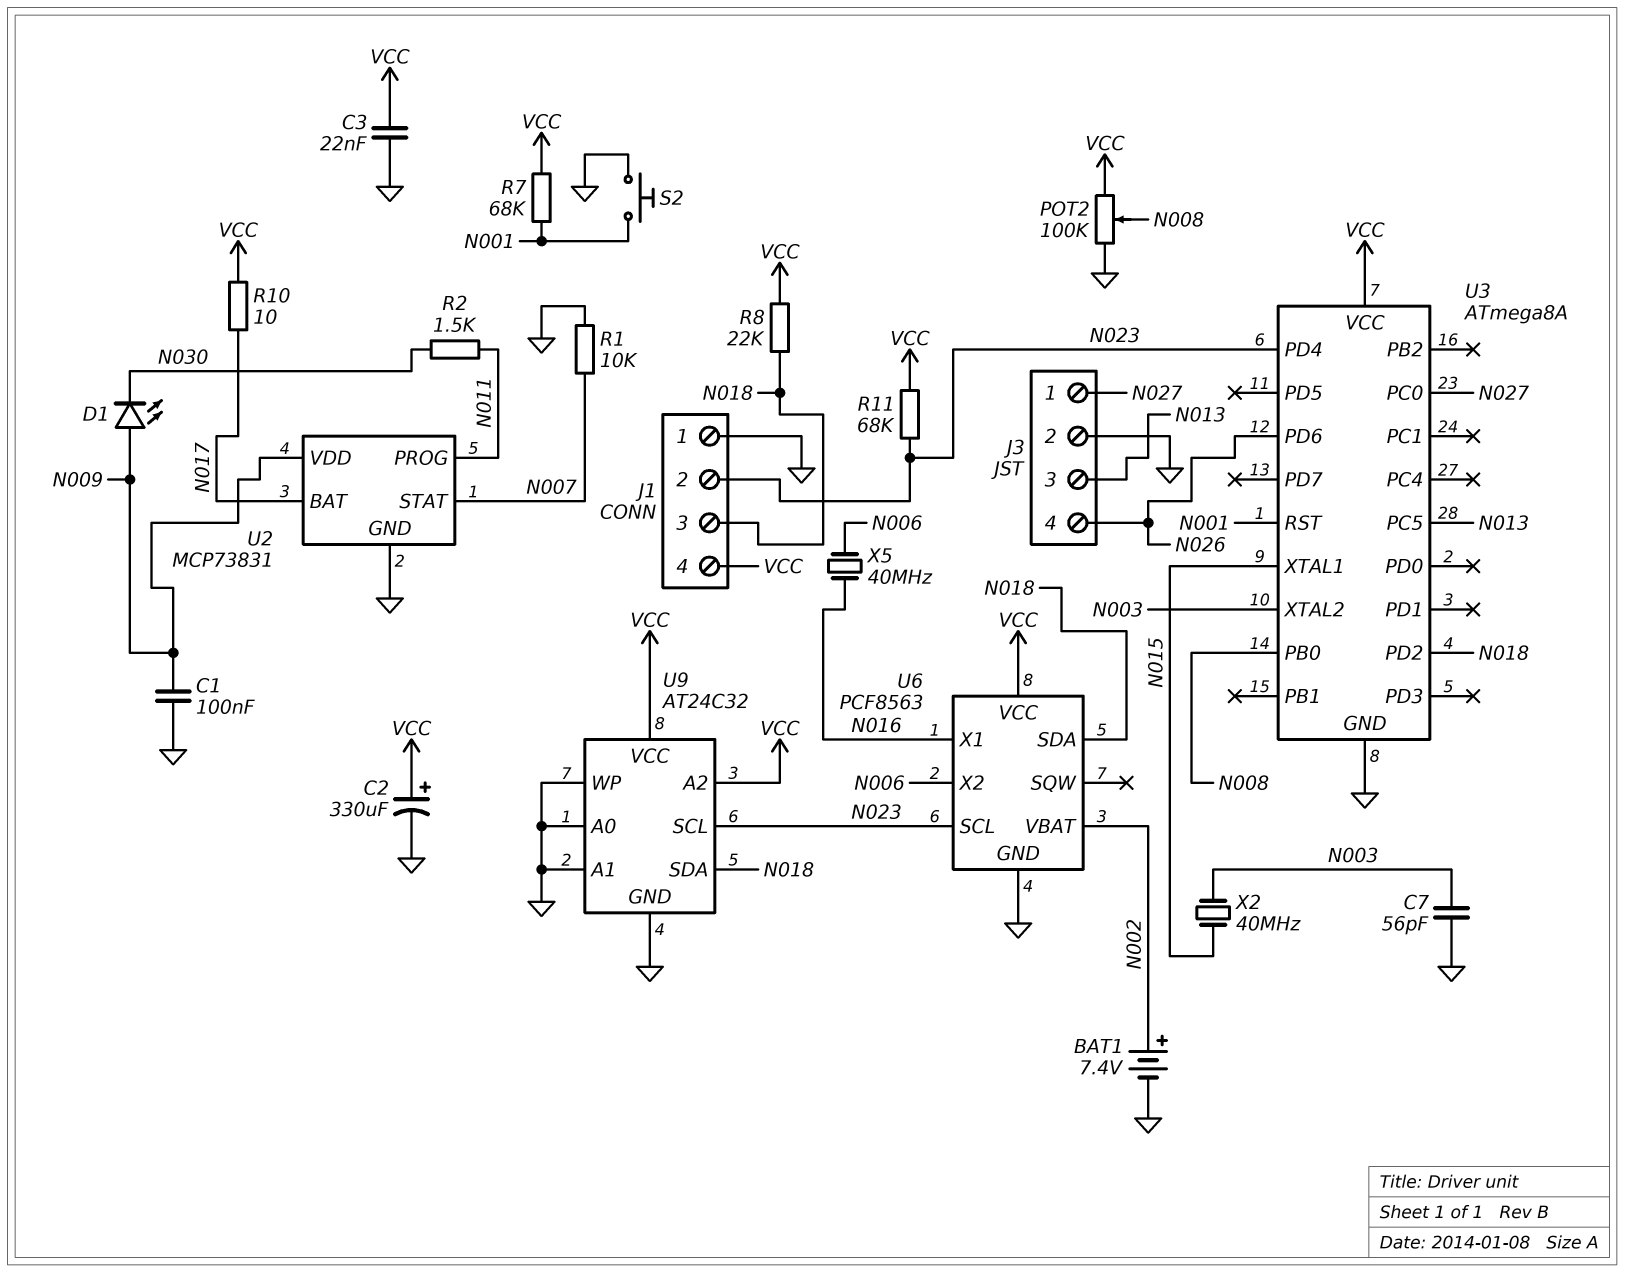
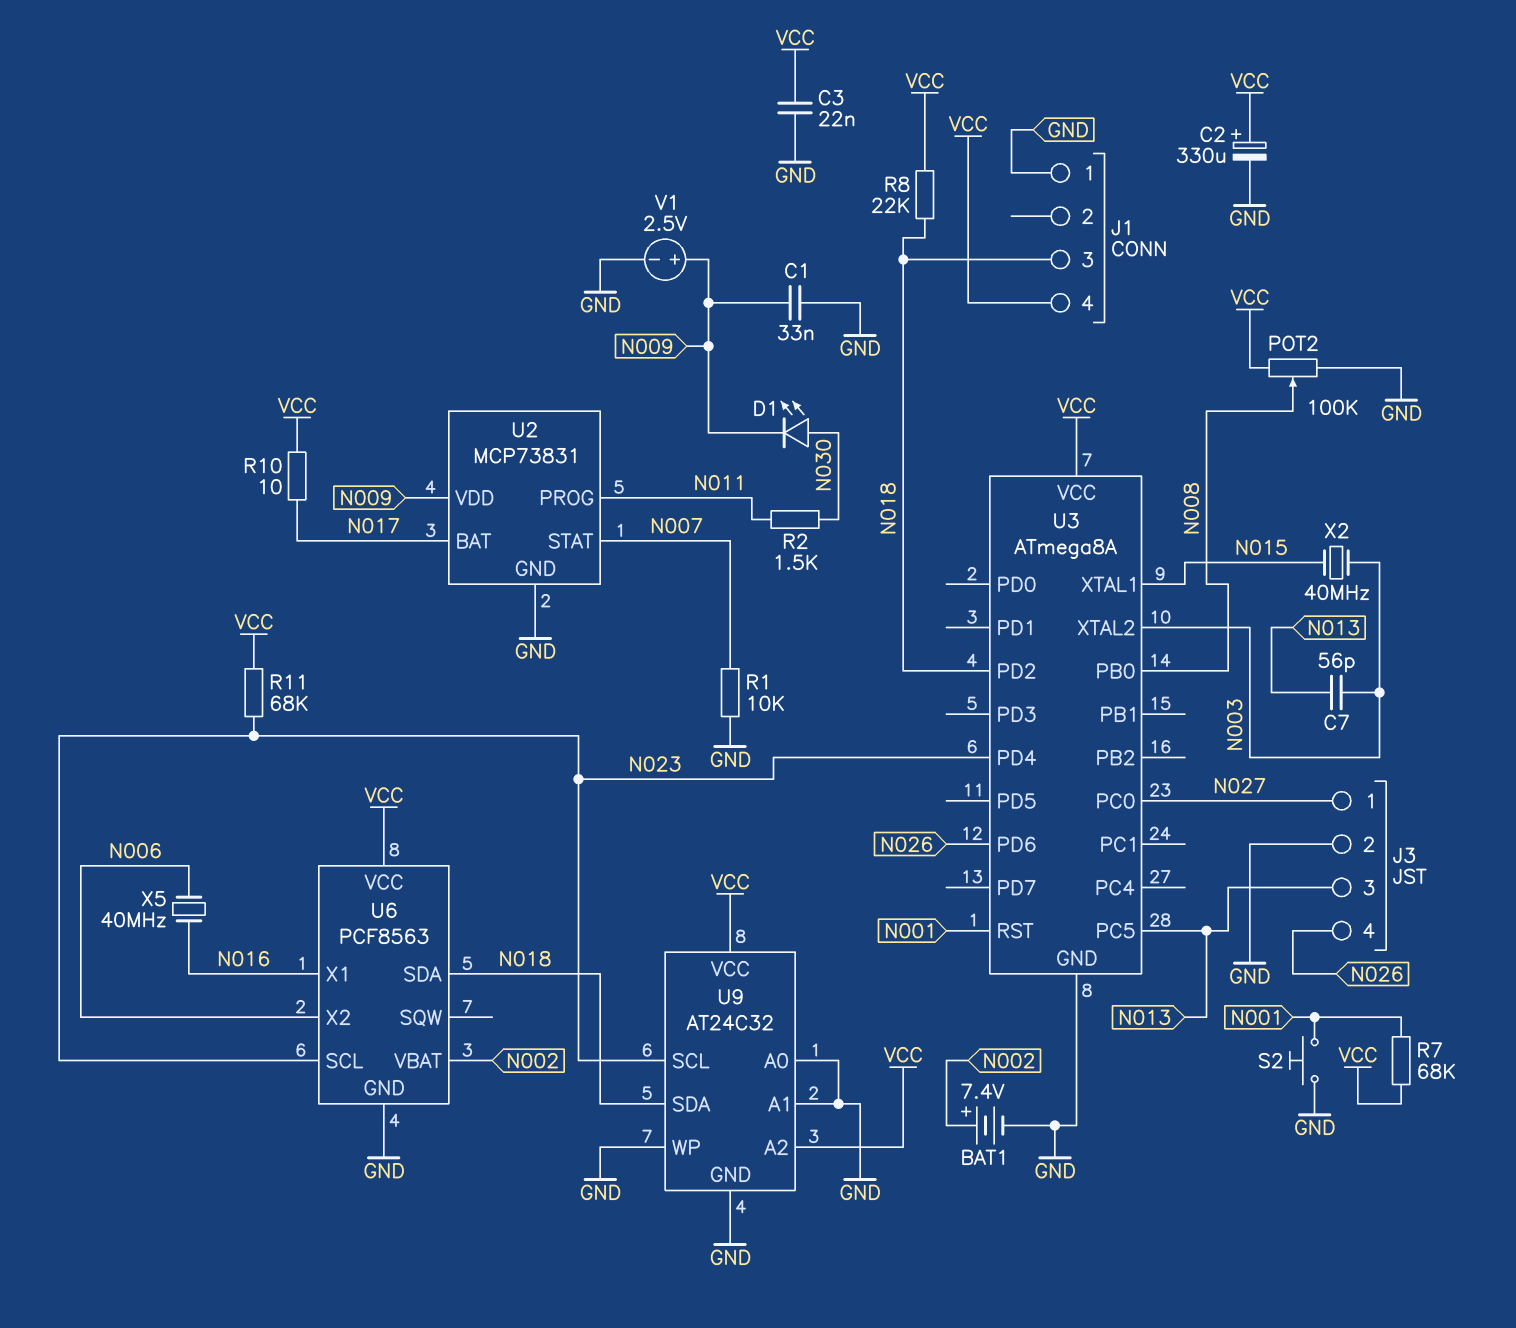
C1: 100nF (GND, N009) -> 33nF (GND, N009)
C7: 56pF (GND, N003) -> 56pF (N003, N013)
D1: LED (A N009, K N030) -> LED (A N030, K N009)
J1 pin 2: N023 -> none
V1: none -> 2.5V (plus N009, minus GND)

